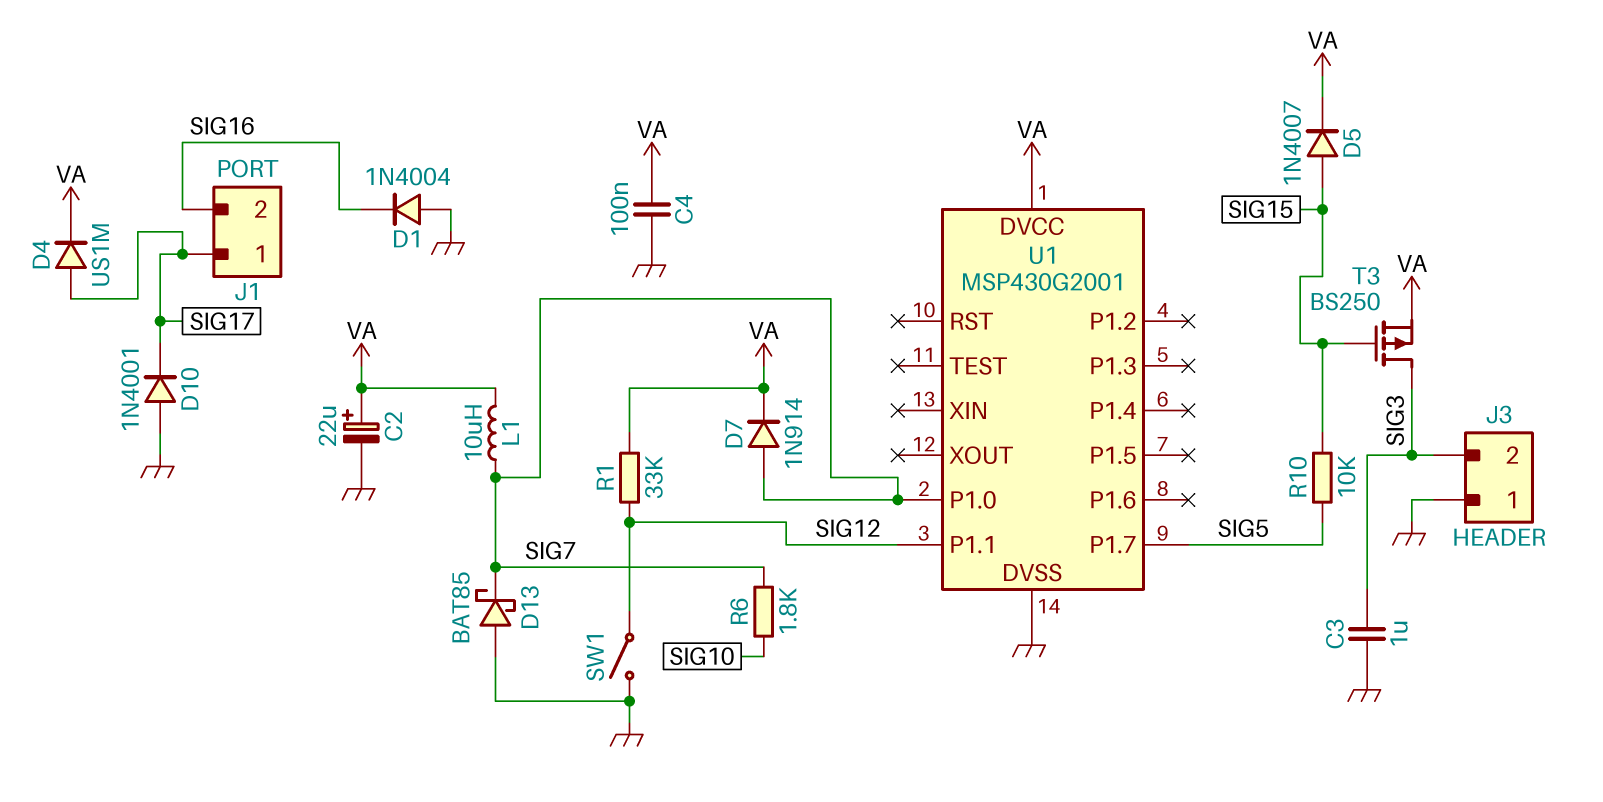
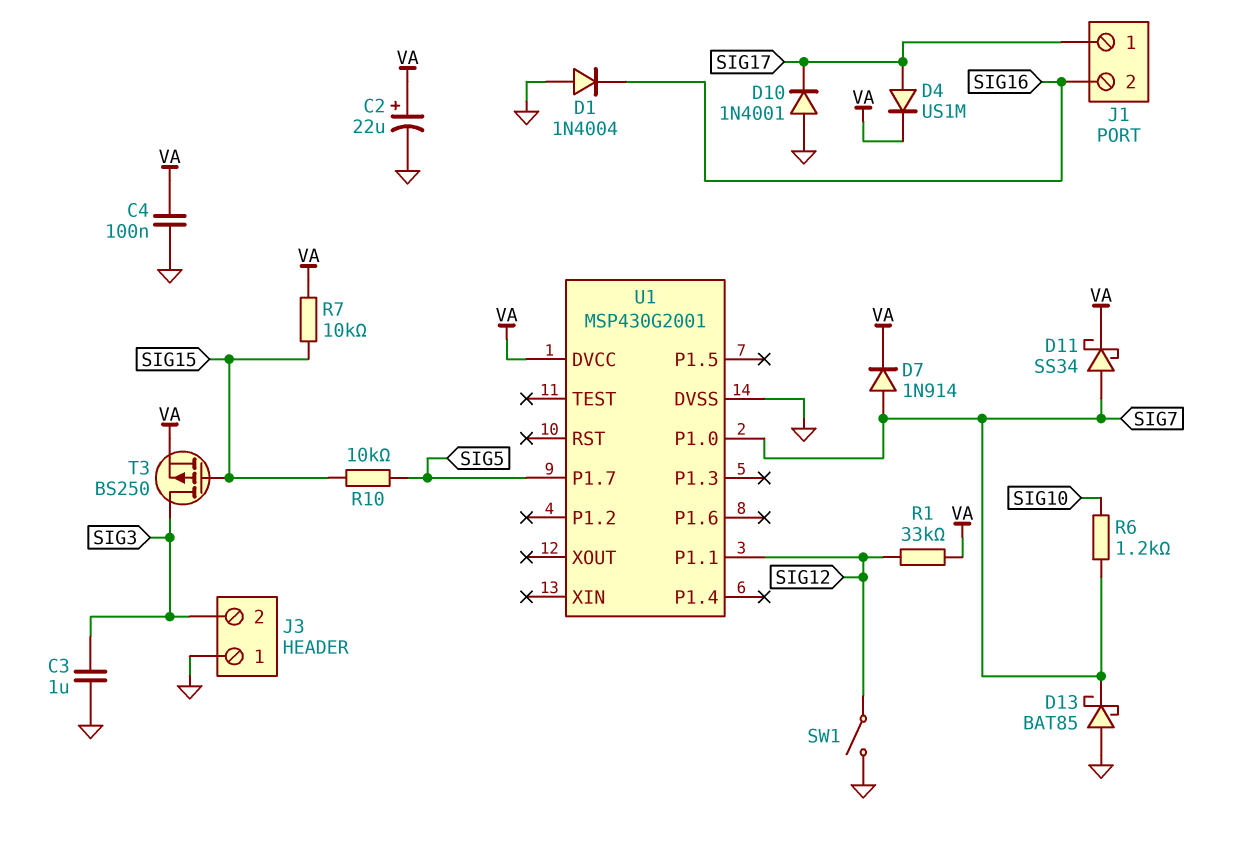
D5: diode 1N4007 (A SIG15, K VA) -> none
D11: none -> schottky SS34 (A SIG7, K VA)
L1: 10uH (SIG7, VA) -> none
R6: 1.8k (SIG7, SIG10) -> 1.2k (SIG7, SIG10)
R7: none -> 10k (SIG15, VA)

